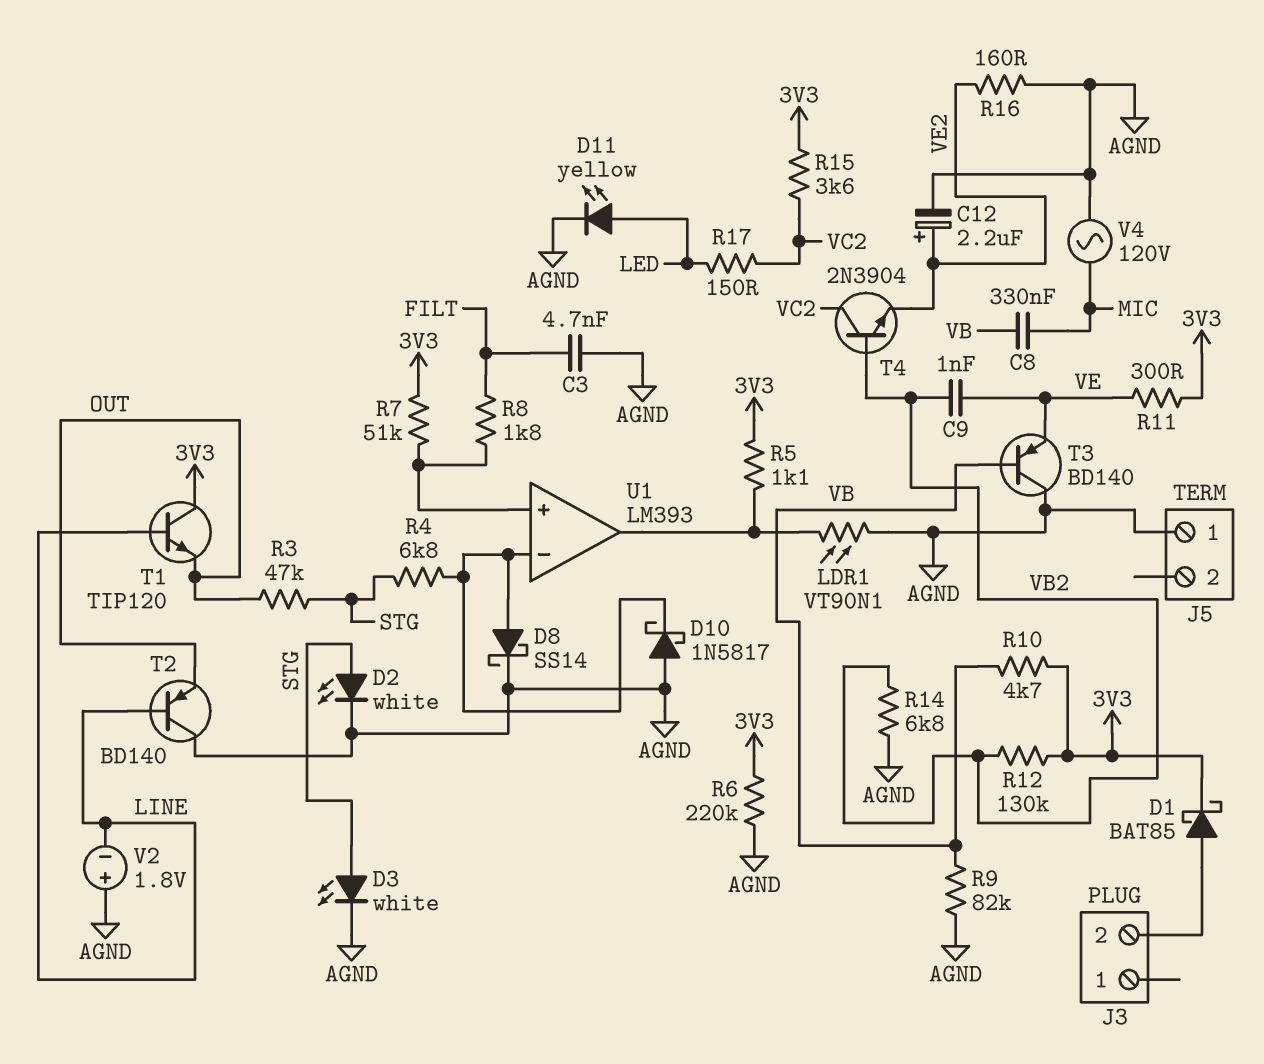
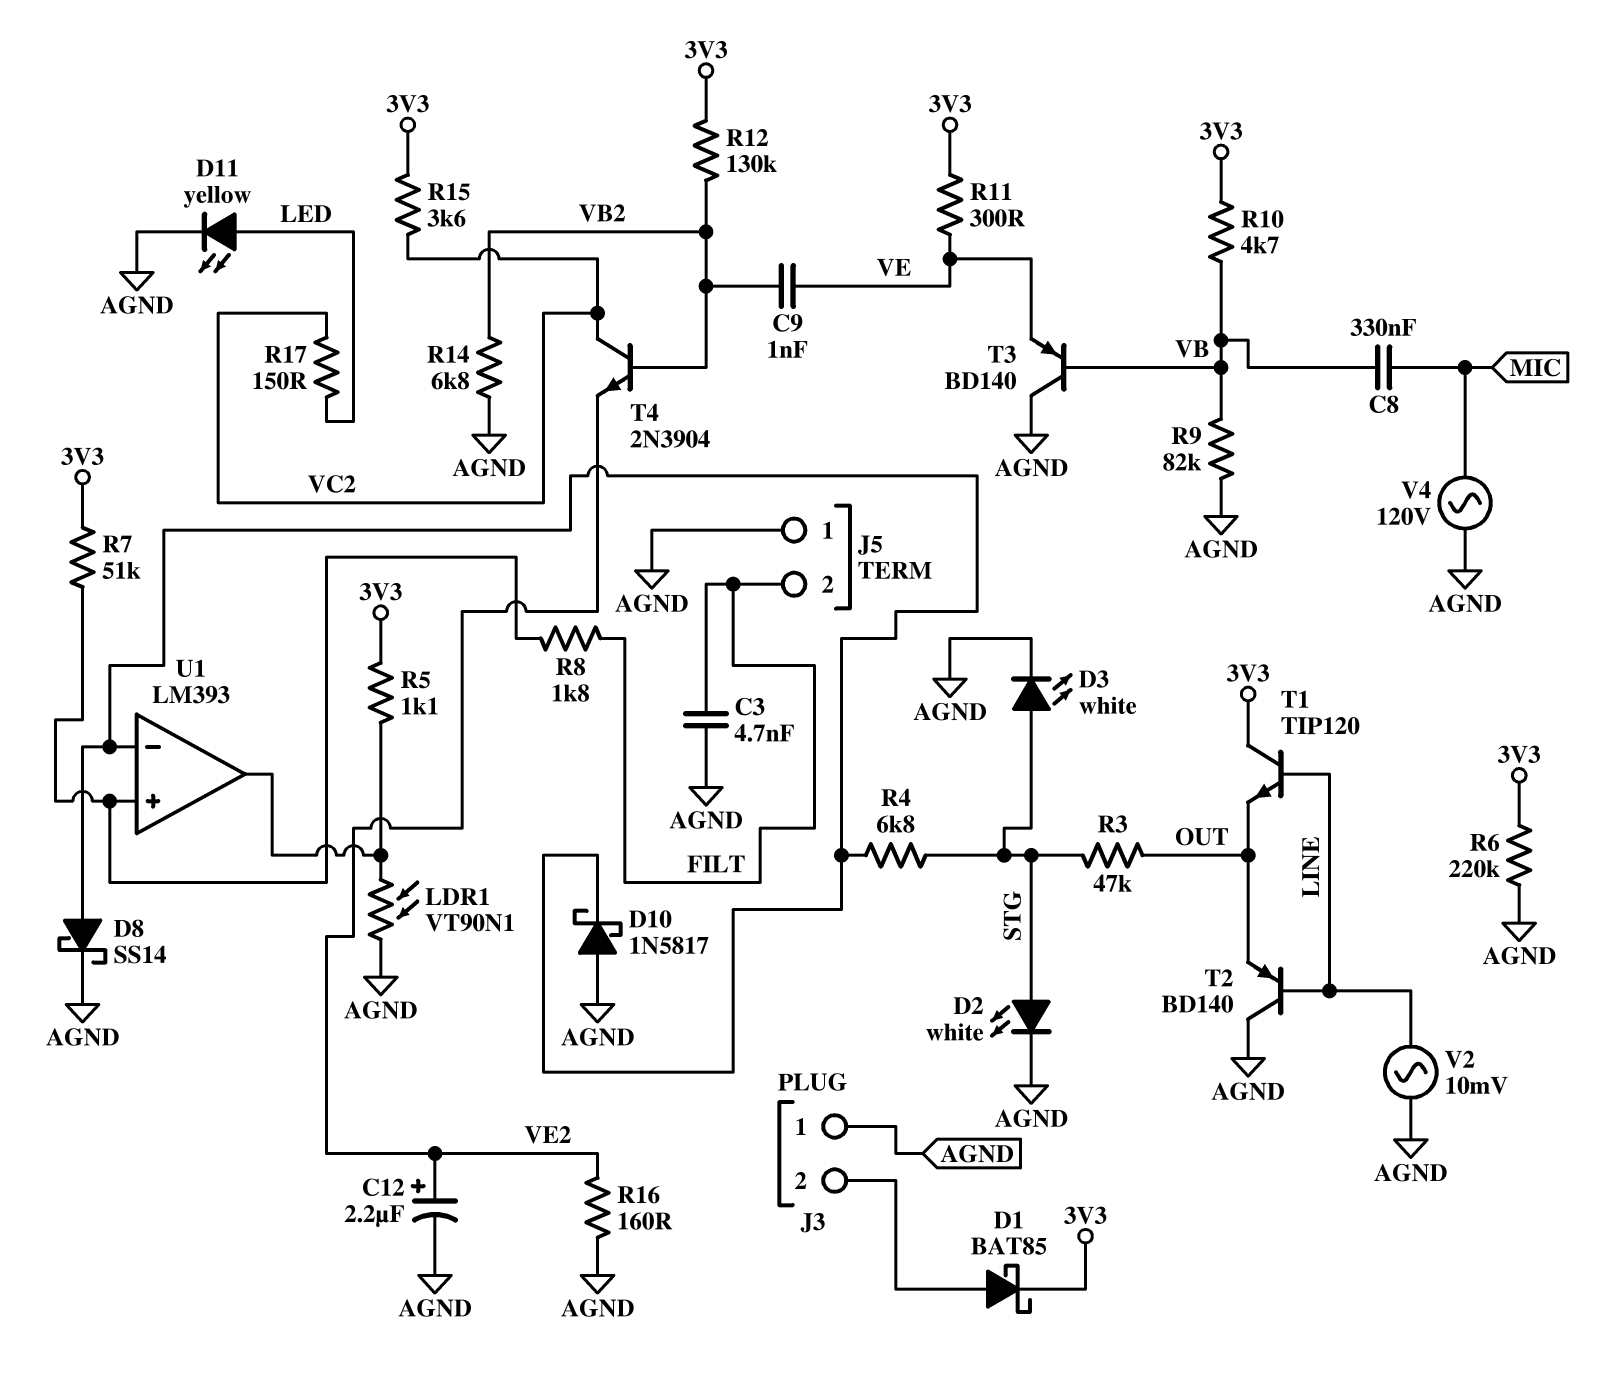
J3 pin 1: none -> AGND
J5 pin 2: none -> FILT
V2: 1.8V (plus AGND, minus LINE) -> AC 10mV (AGND, LINE)

